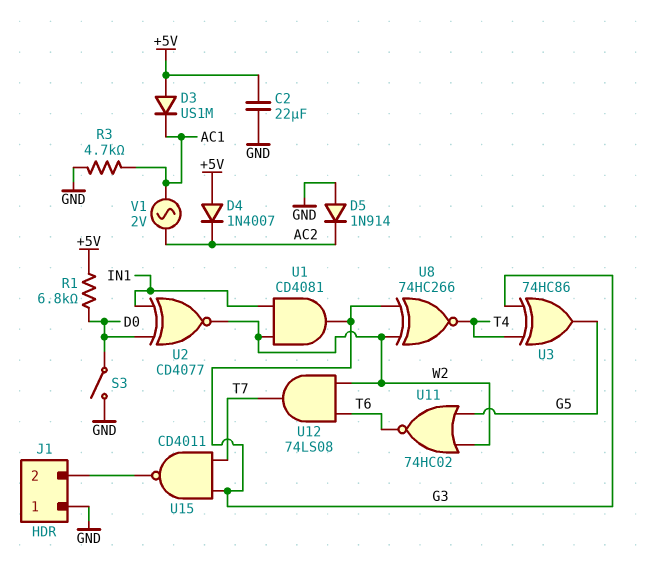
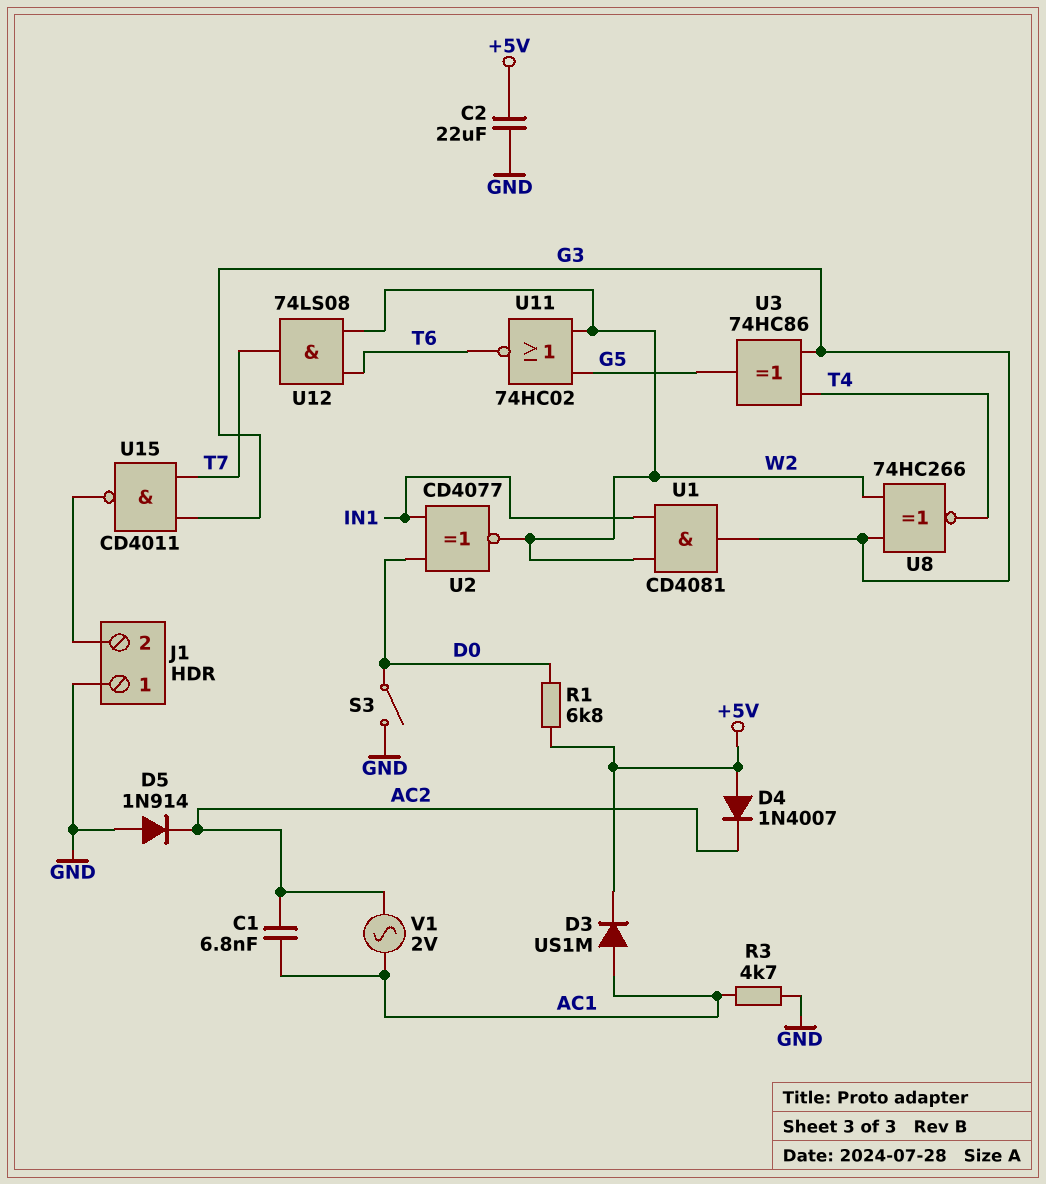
C1: none -> 6.8nF (AC1, AC2)
D3: diode US1M (A +5V, K AC1) -> diode US1M (A AC1, K +5V)

